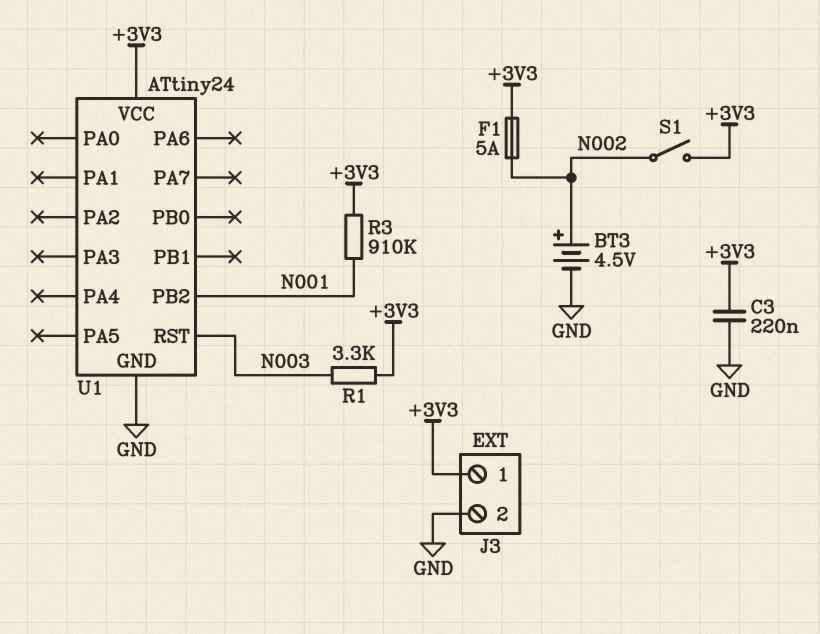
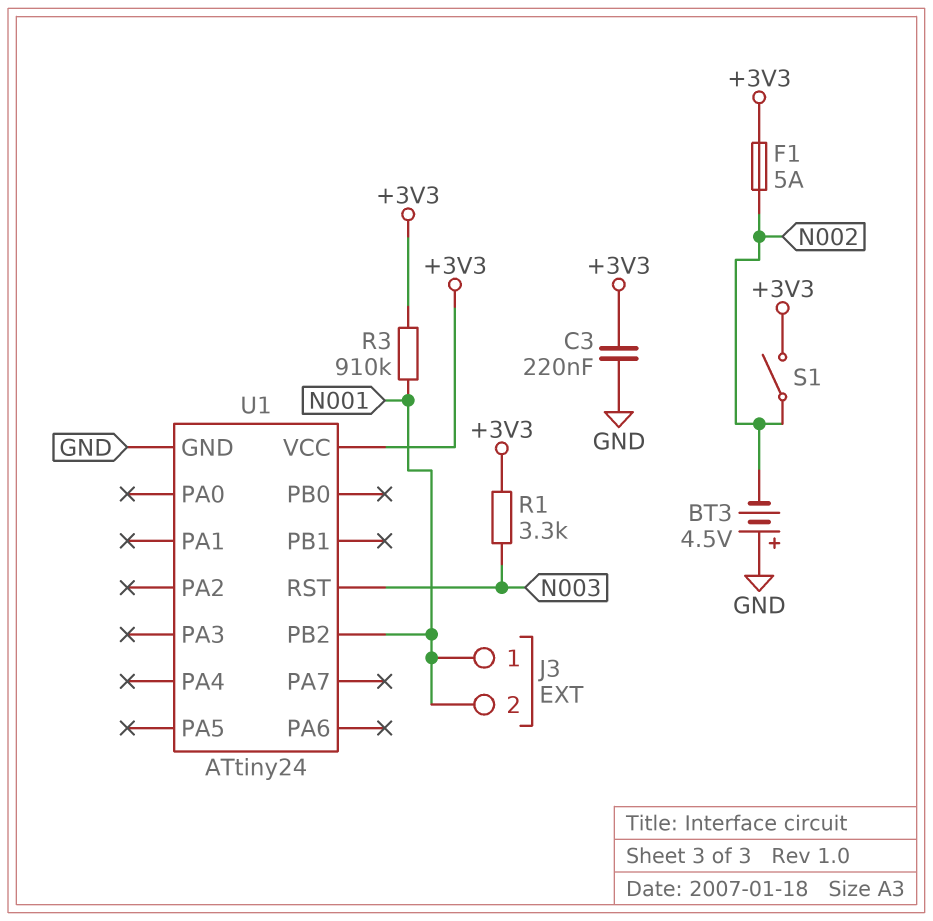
BT3: 4.5V (plus N002, minus GND) -> 4.5V (plus GND, minus N002)
J3 pin 1: +3V3 -> N001
J3 pin 2: GND -> N001

